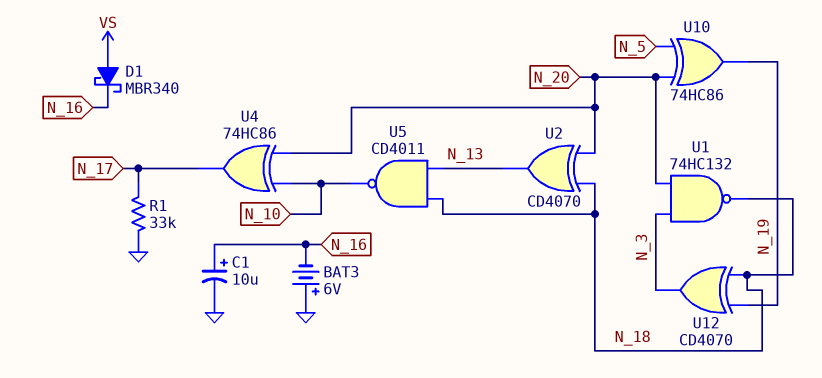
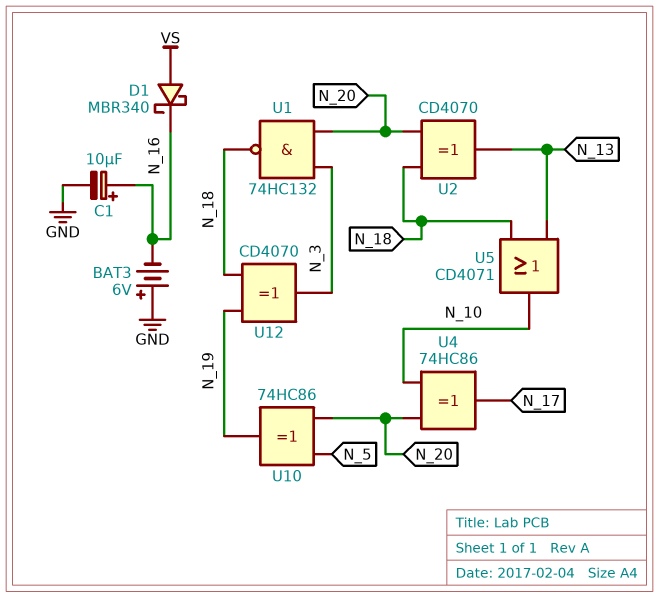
R1: 33k (GND, N_17) -> none
U5: NAND CD4011 (in N_13, in N_18, out N_10) -> OR CD4071 (in N_13, in N_18, out N_10)

